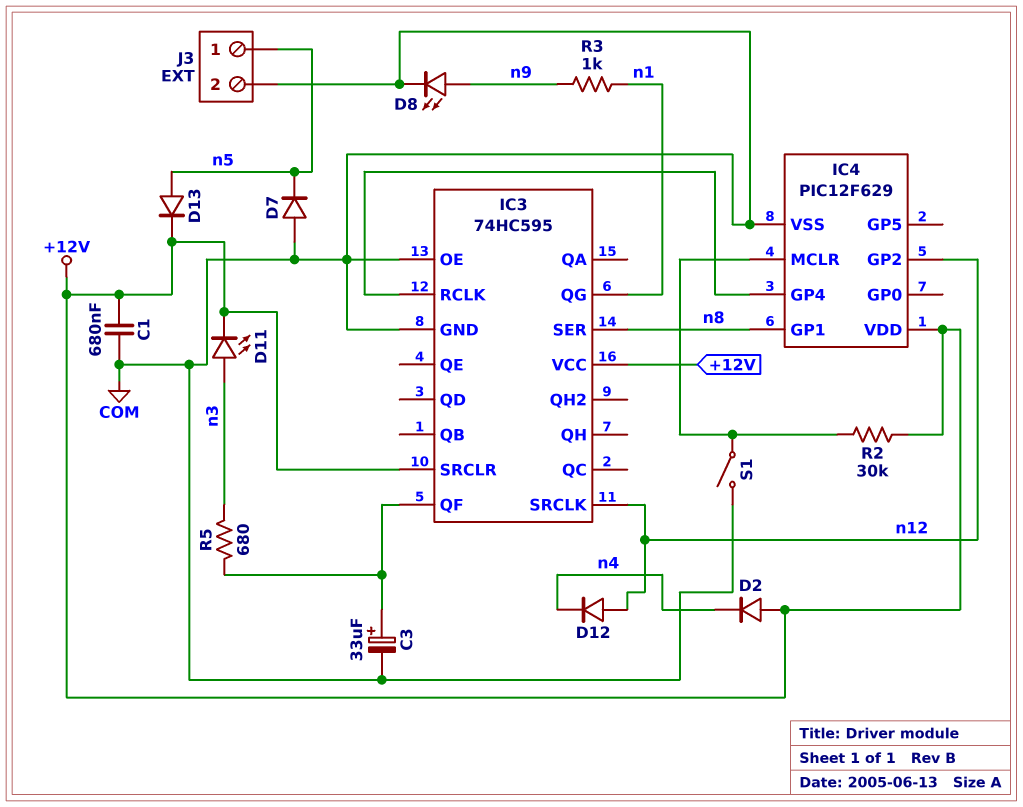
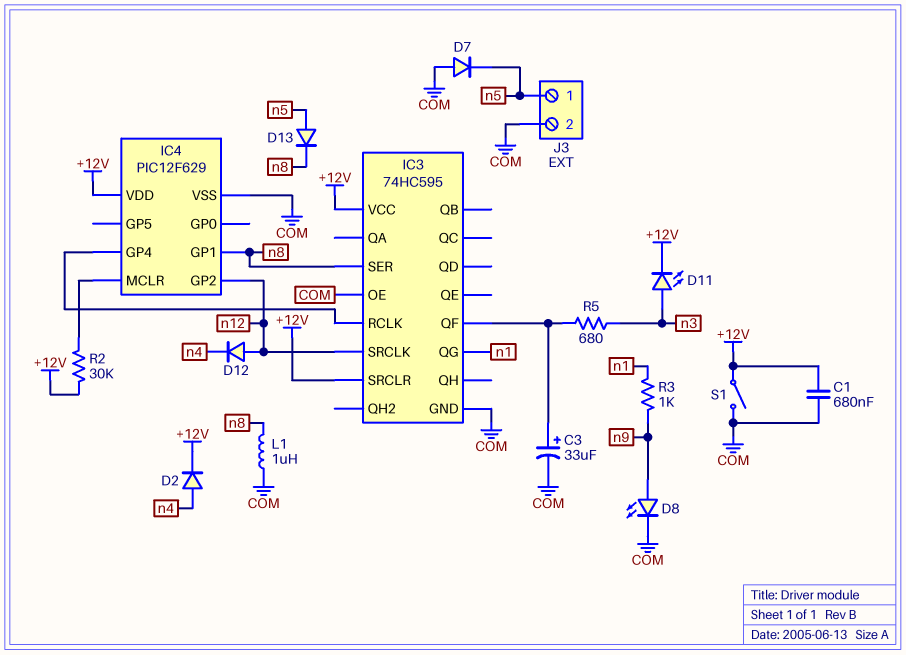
D2: diode (A +12V, K n4) -> diode (A n4, K +12V)
D13: diode (A n5, K +12V) -> diode (A n5, K n8)
L1: none -> 1uH (COM, n8)
S1: switch (COM, IC4/MCLR) -> switch (+12V, COM)

